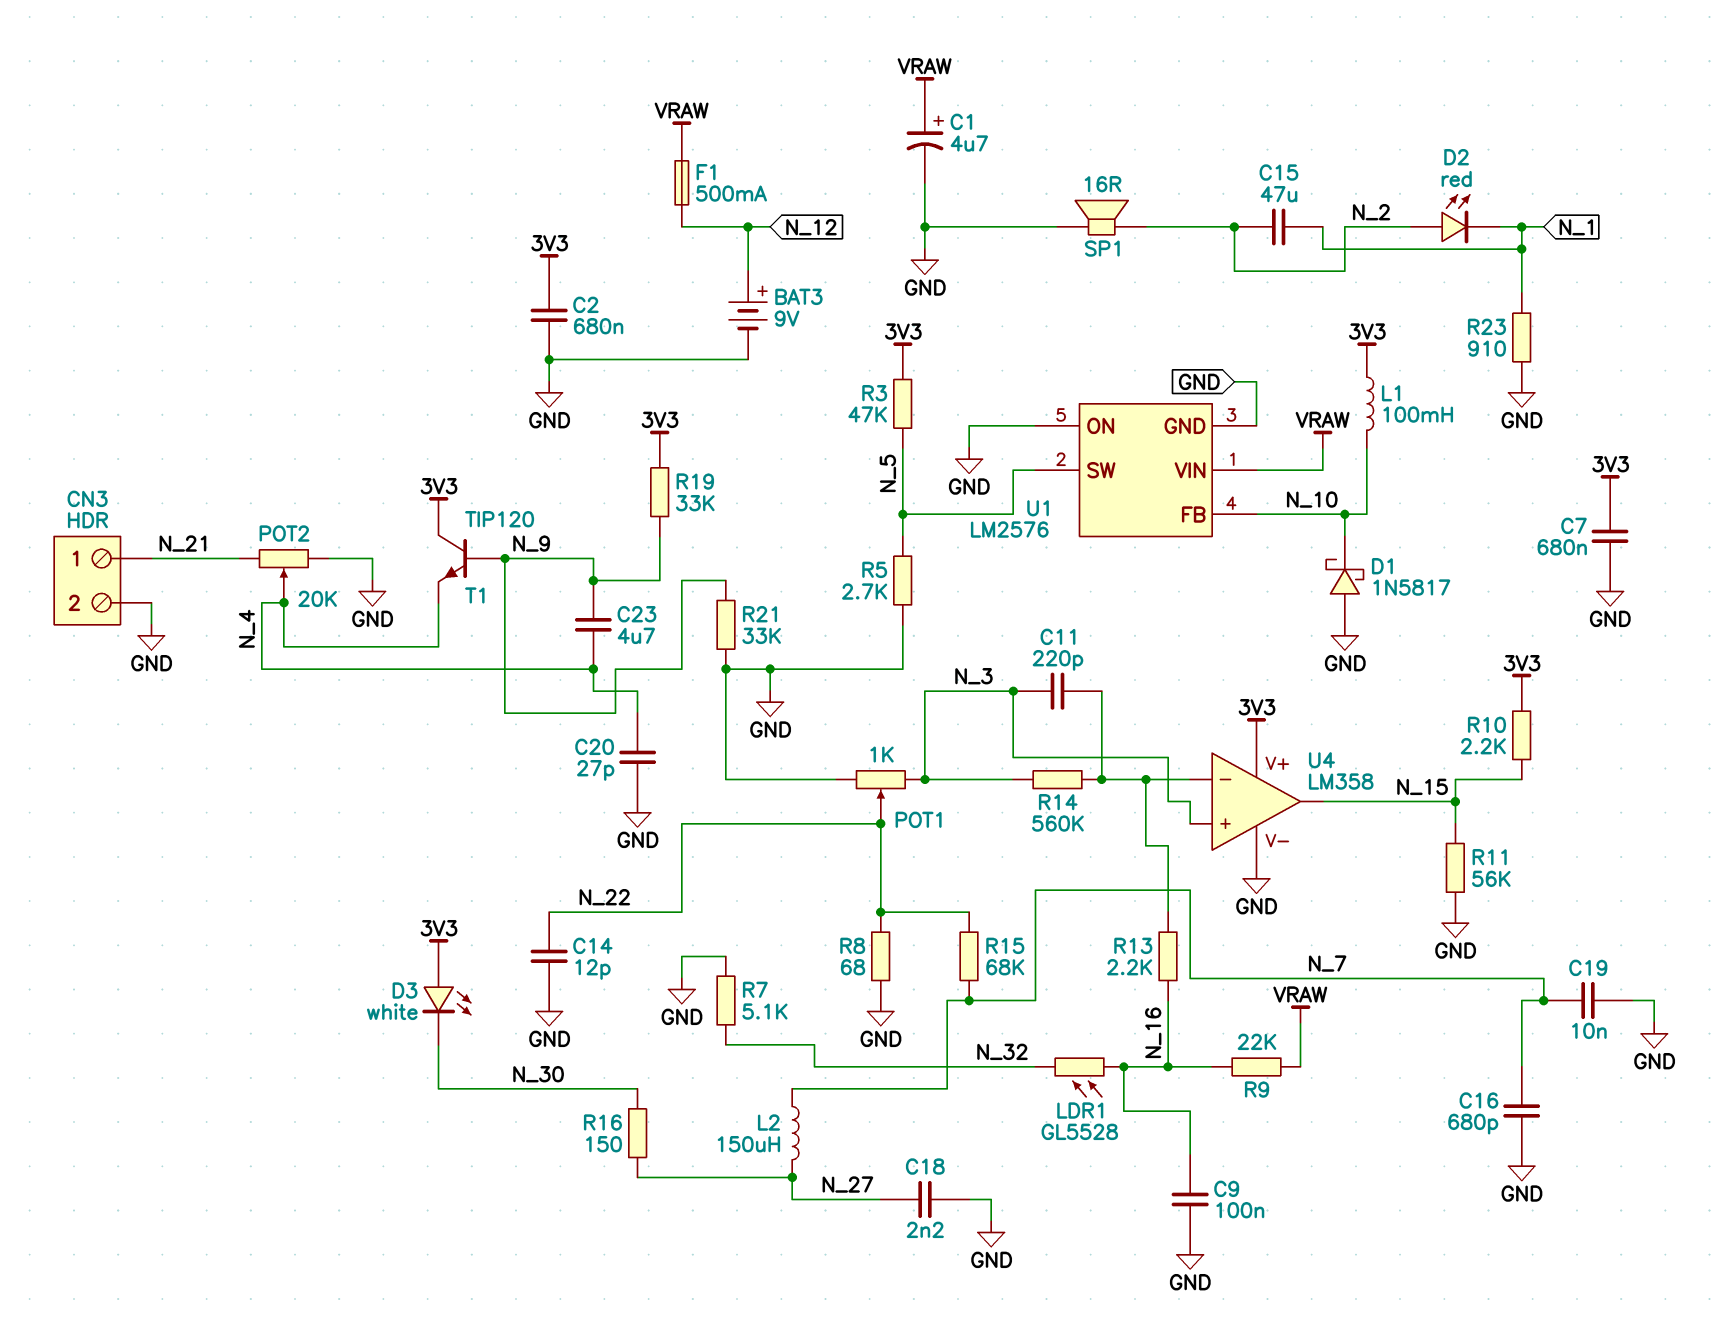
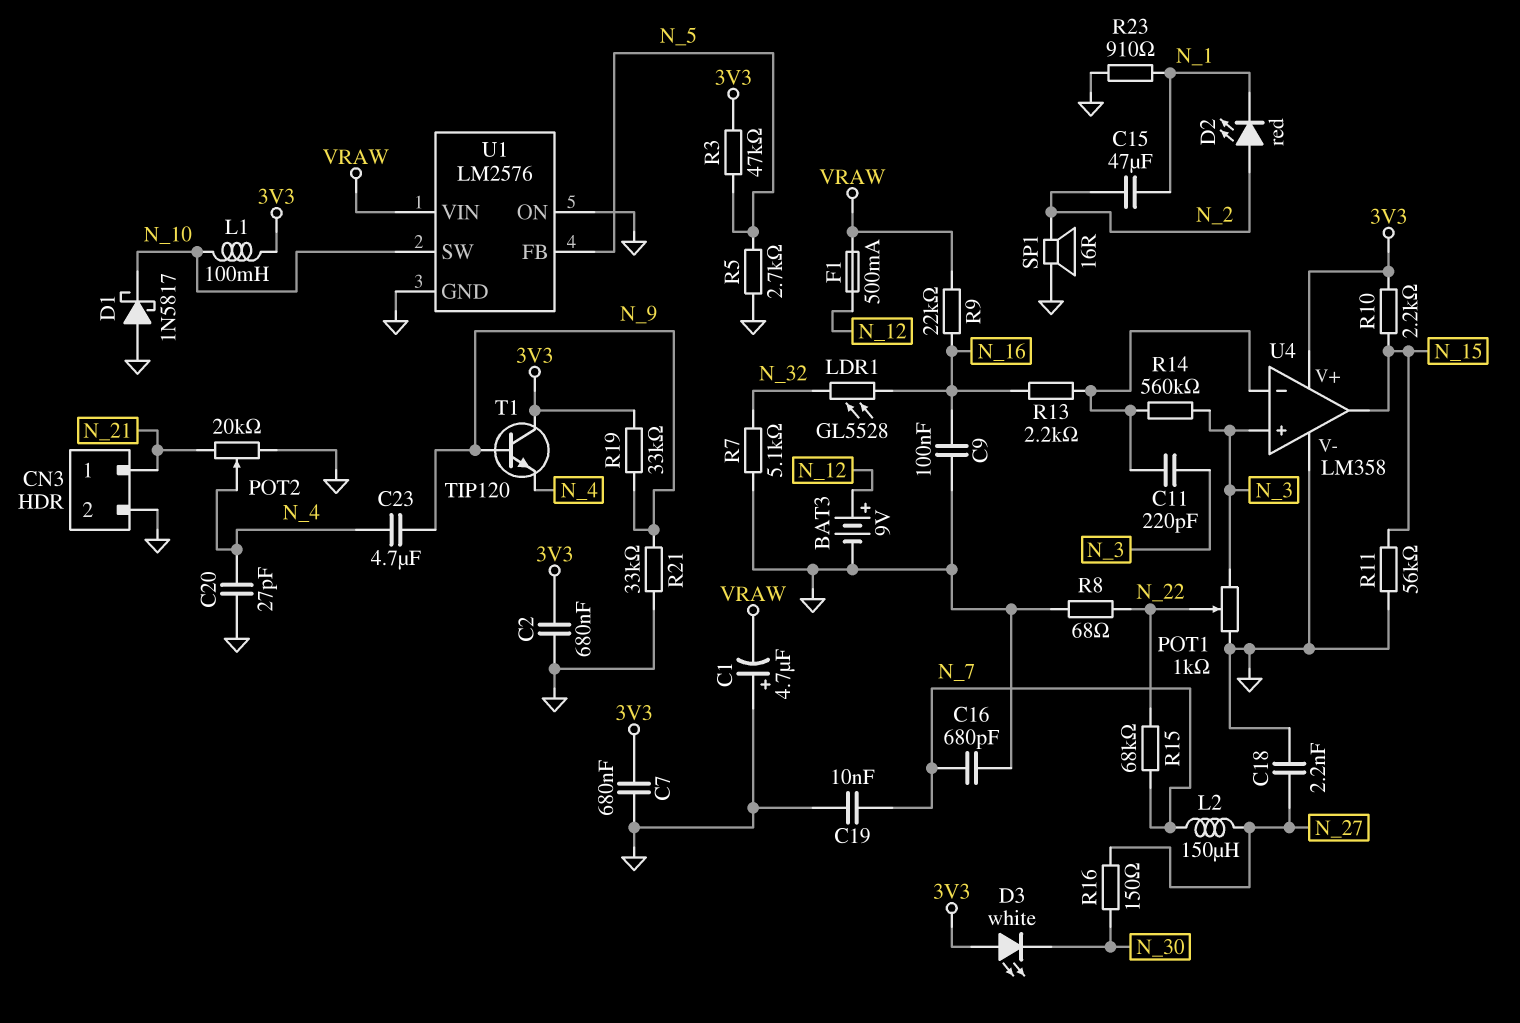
C1: 4.7uF (plus VRAW, minus GND) -> 4.7uF (plus GND, minus VRAW)
C14: 12pF (GND, N_22) -> none
U1 pin FB: N_10 -> N_5
U1 pin SW: N_5 -> N_10

